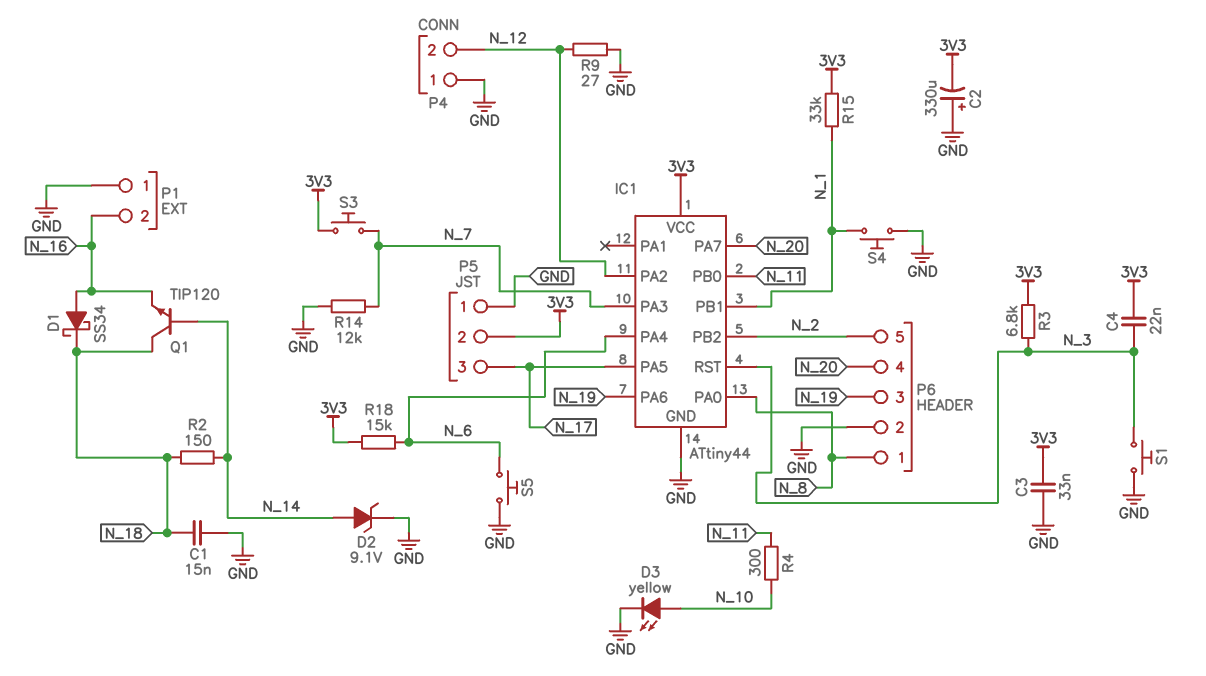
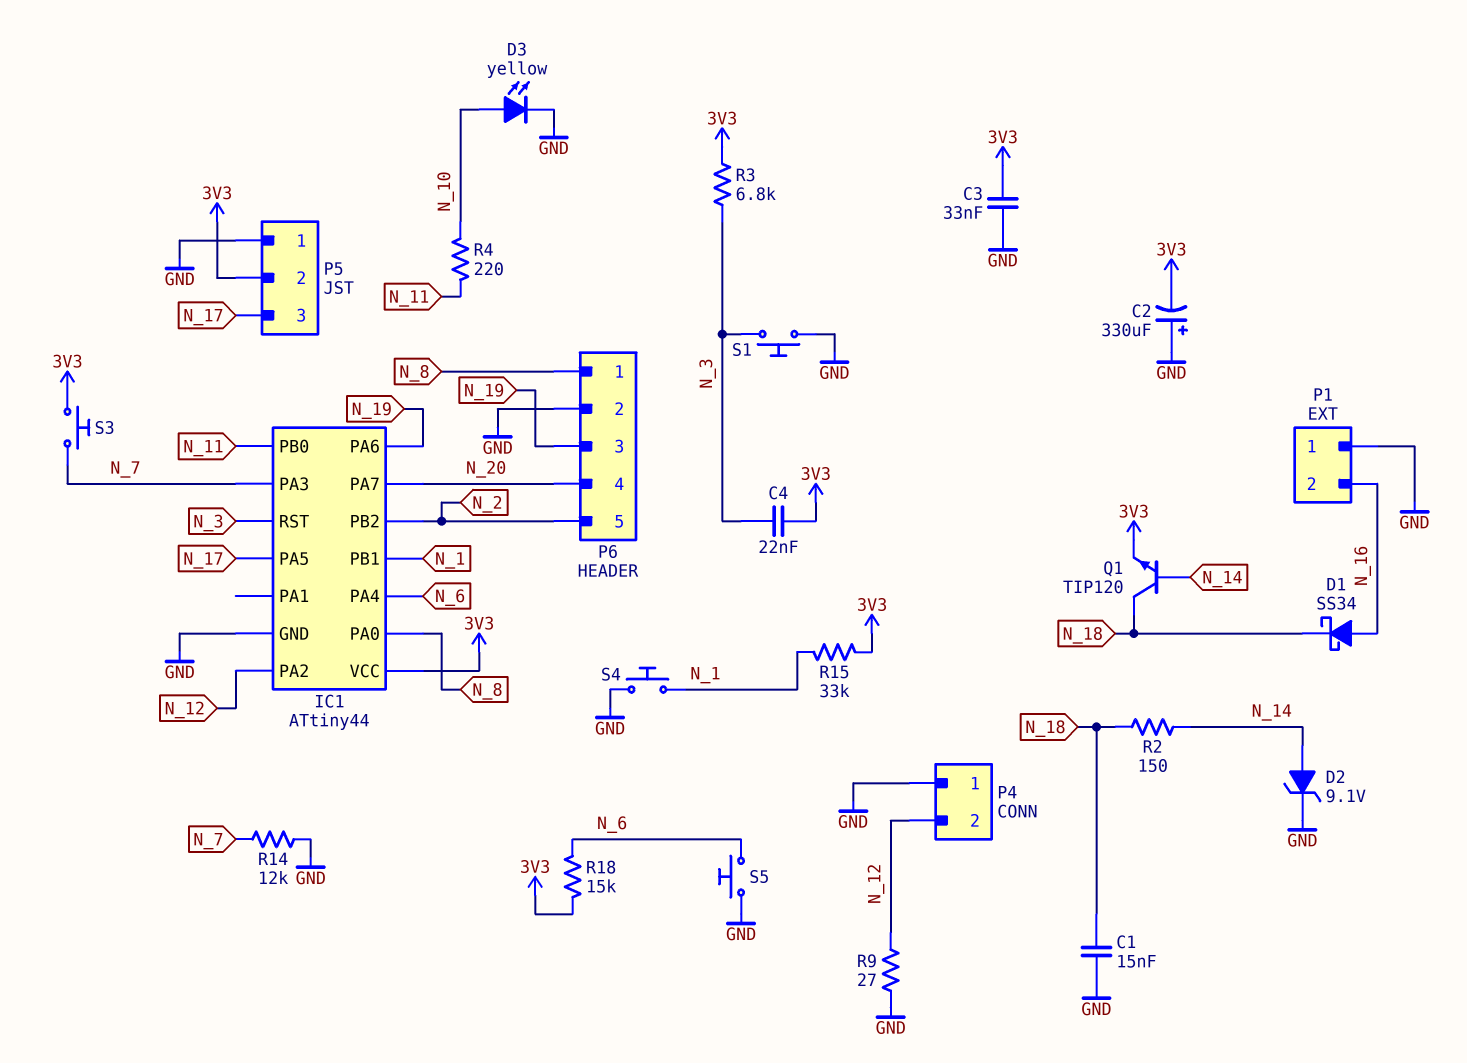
Q1: NPN TIP120 (B N_14, C N_18, E N_16) -> NPN TIP120 (B N_14, C N_18, E 3V3)
R4: 300 (N_10, N_11) -> 220 (N_10, N_11)

